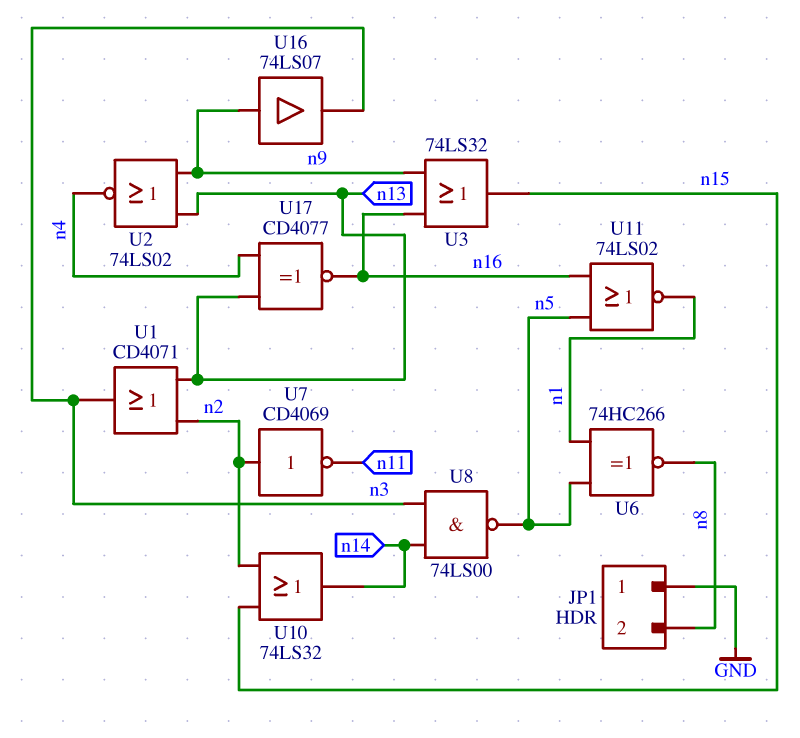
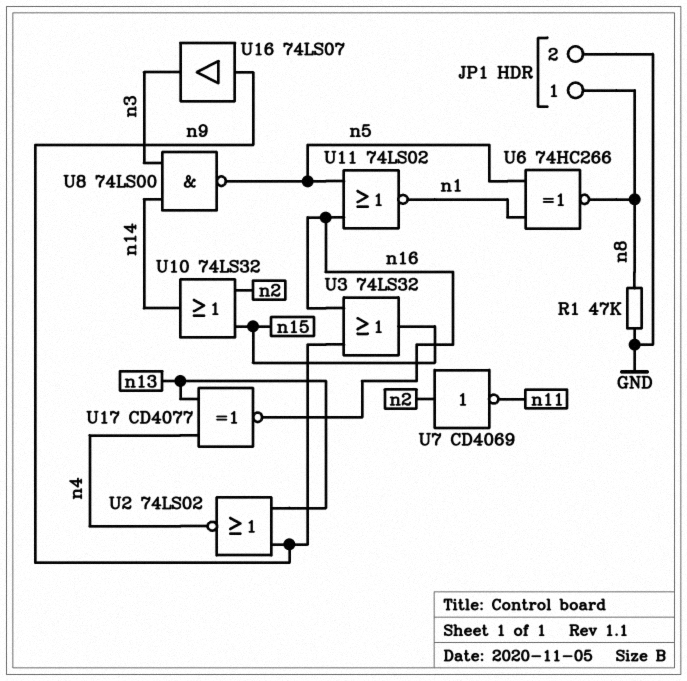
JP1 pin 1: GND -> n8
JP1 pin 2: n8 -> GND
R1: none -> 47k (GND, n8)
U1: OR CD4071 (in n2, in n13, out n3) -> none

